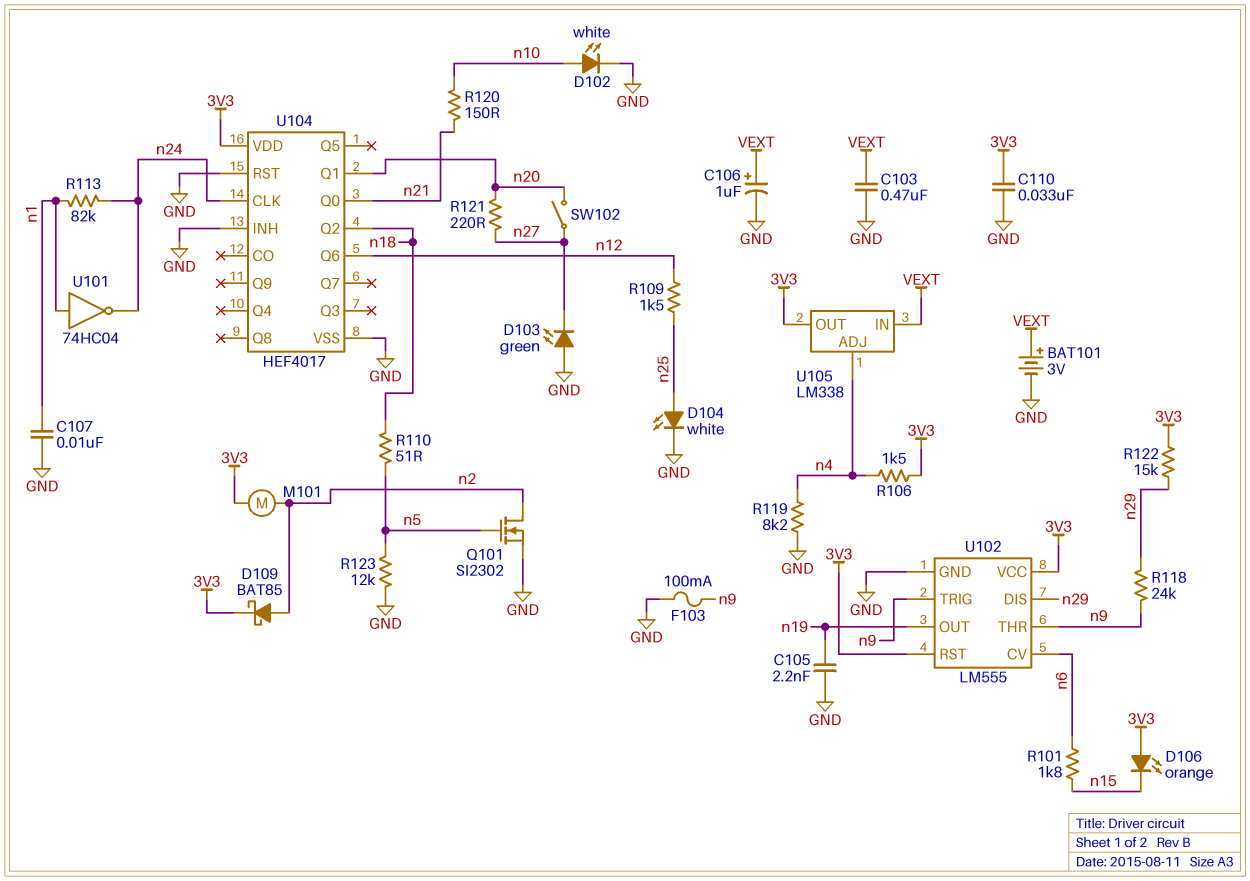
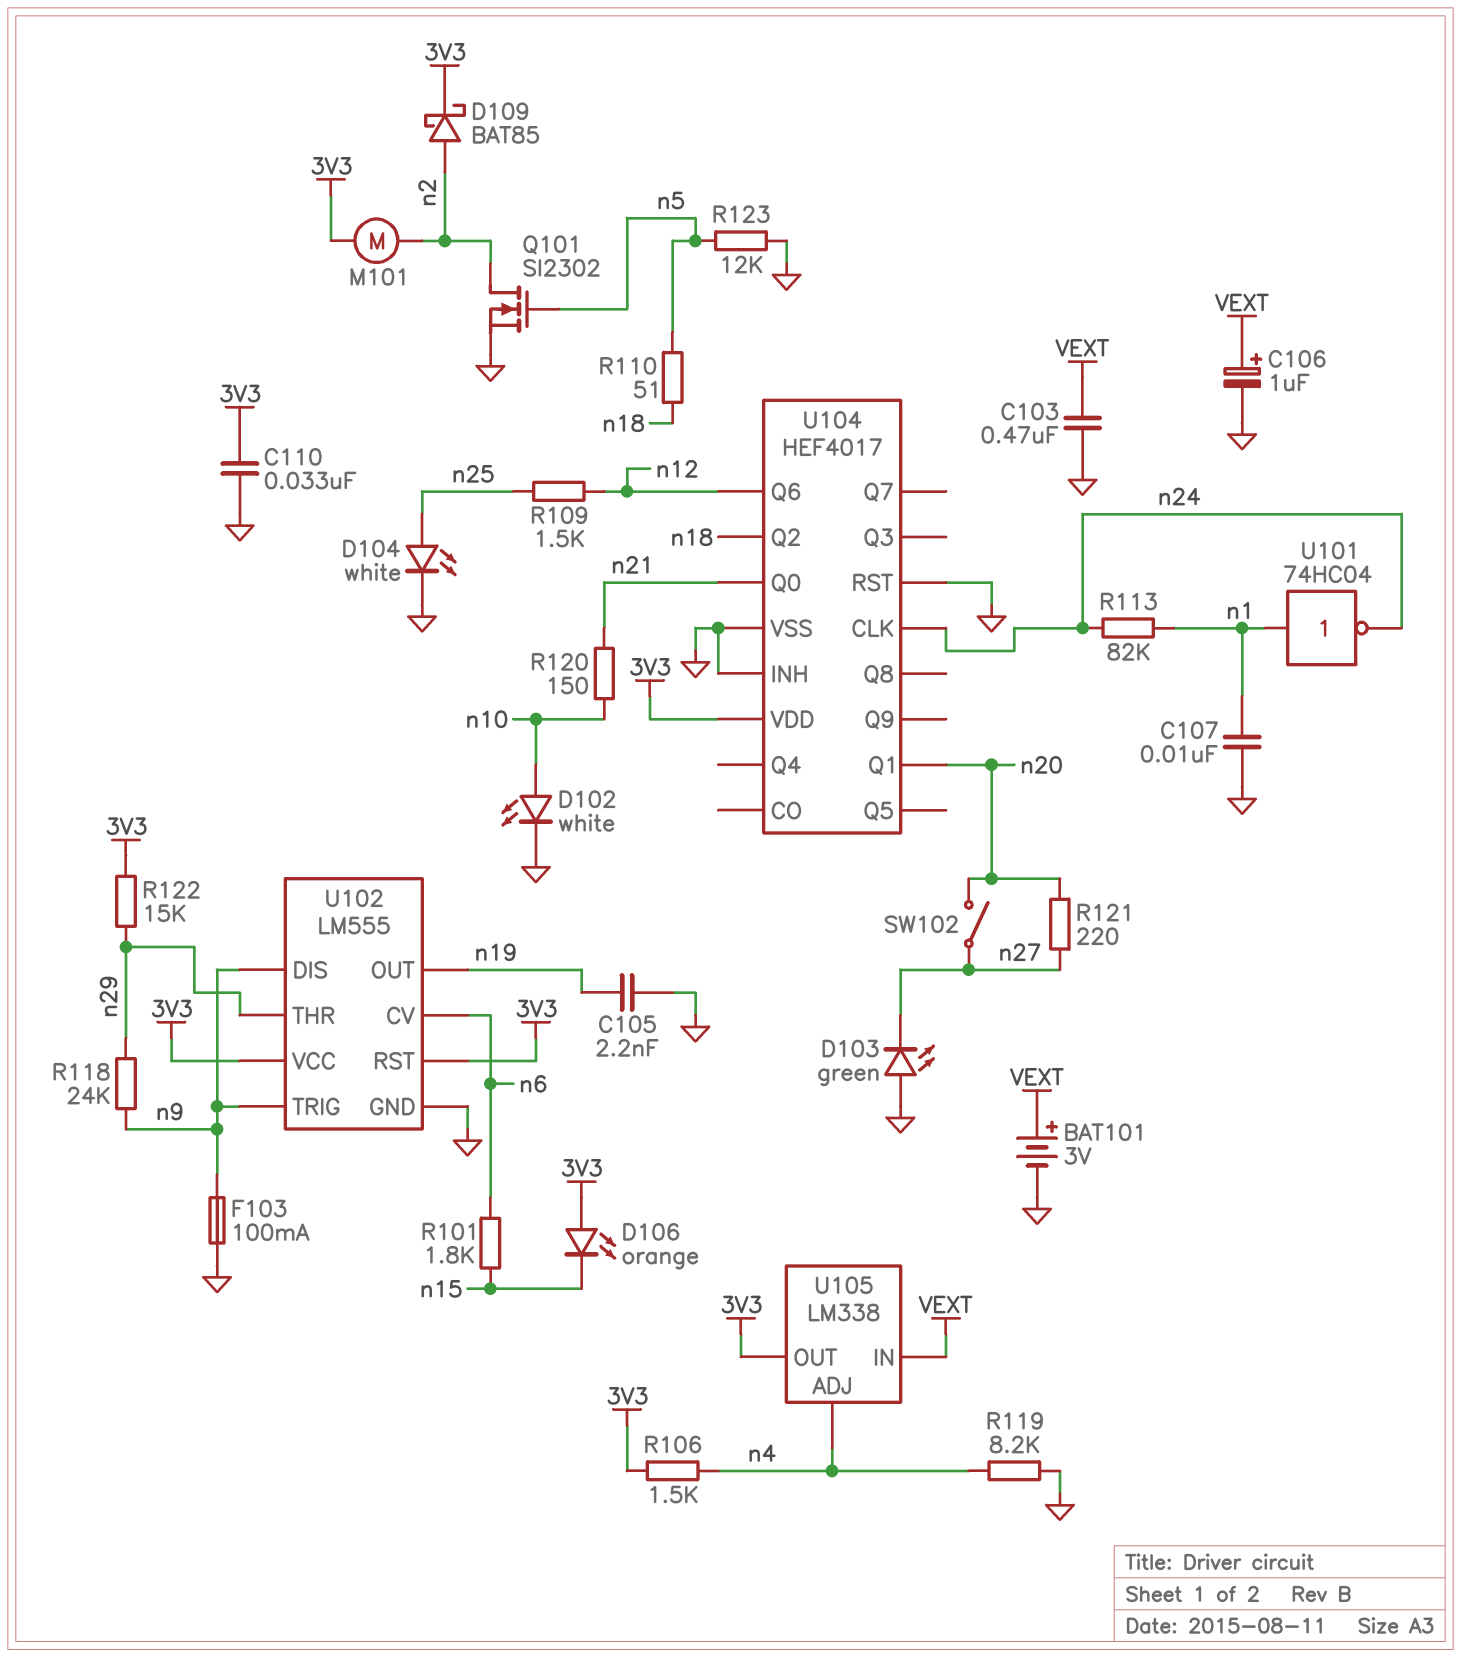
U102 pin DIS: n29 -> n9
U102 pin THR: n9 -> n29

